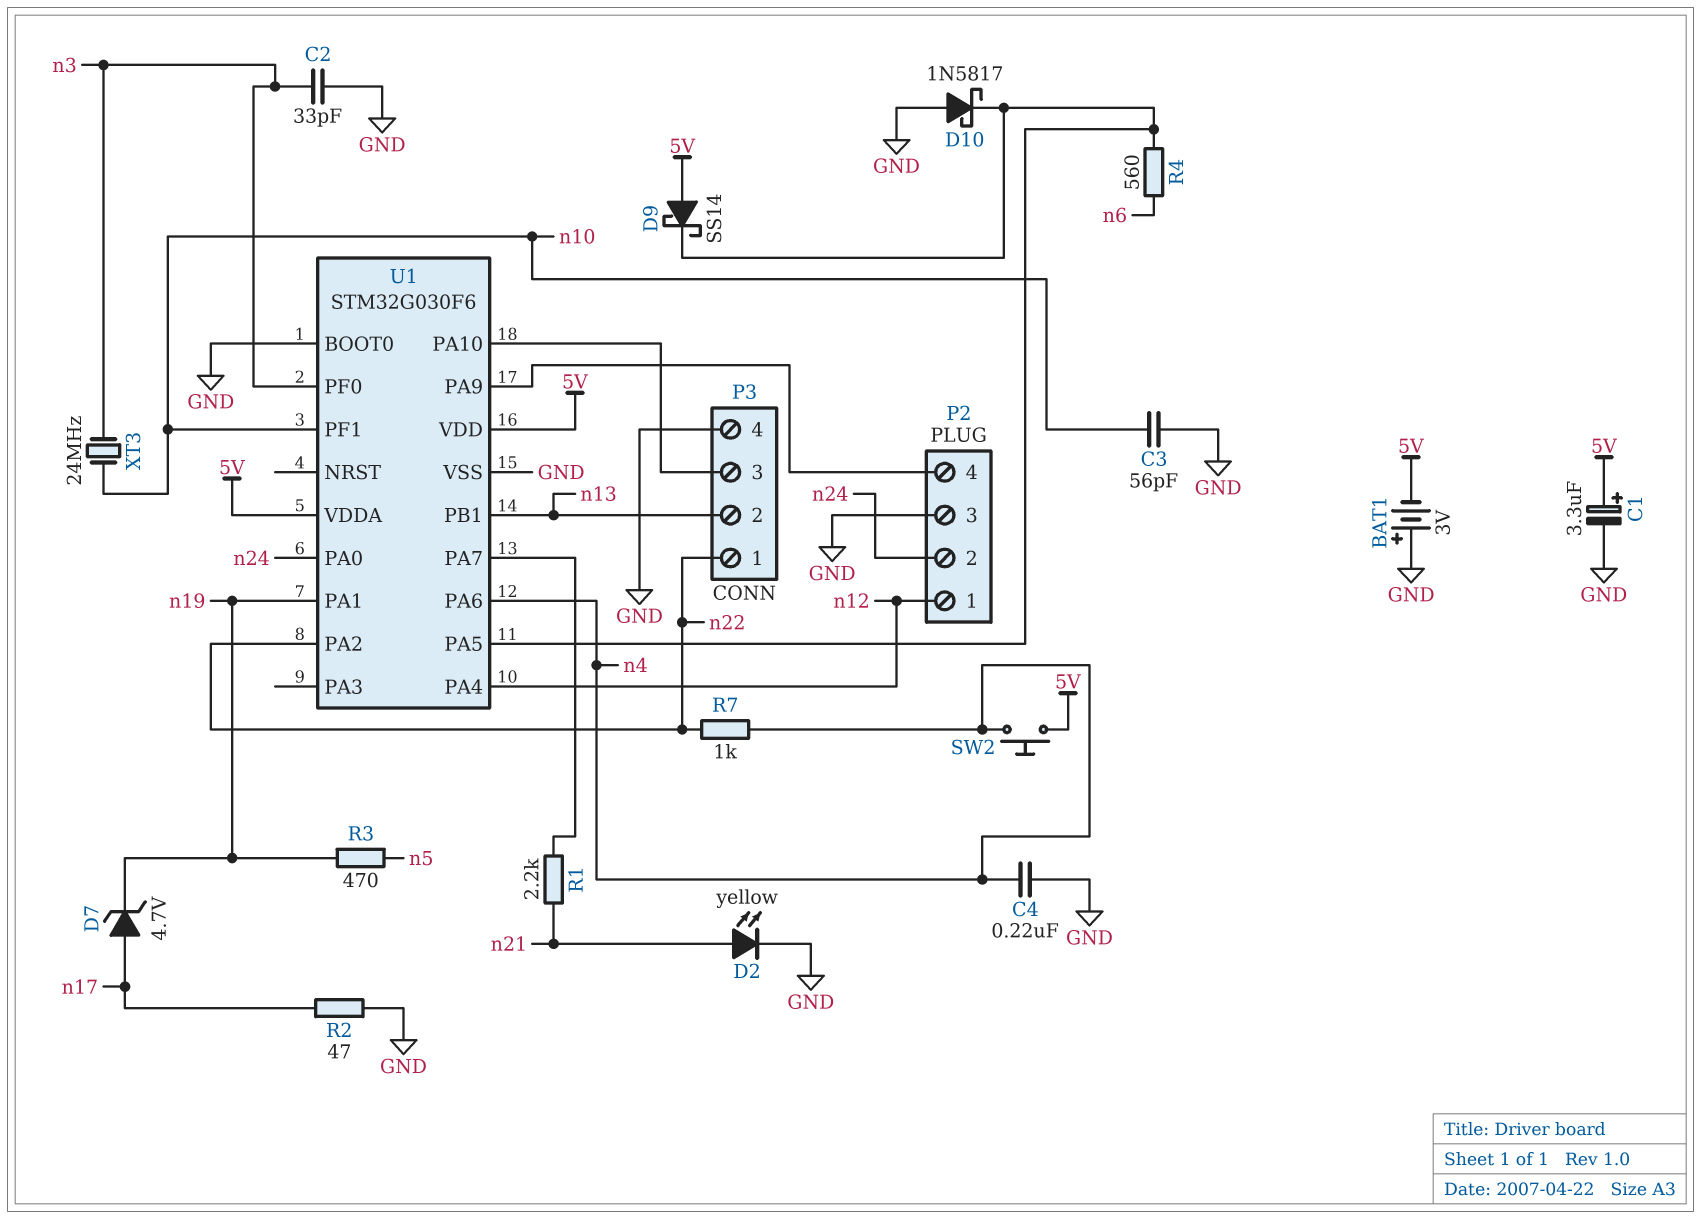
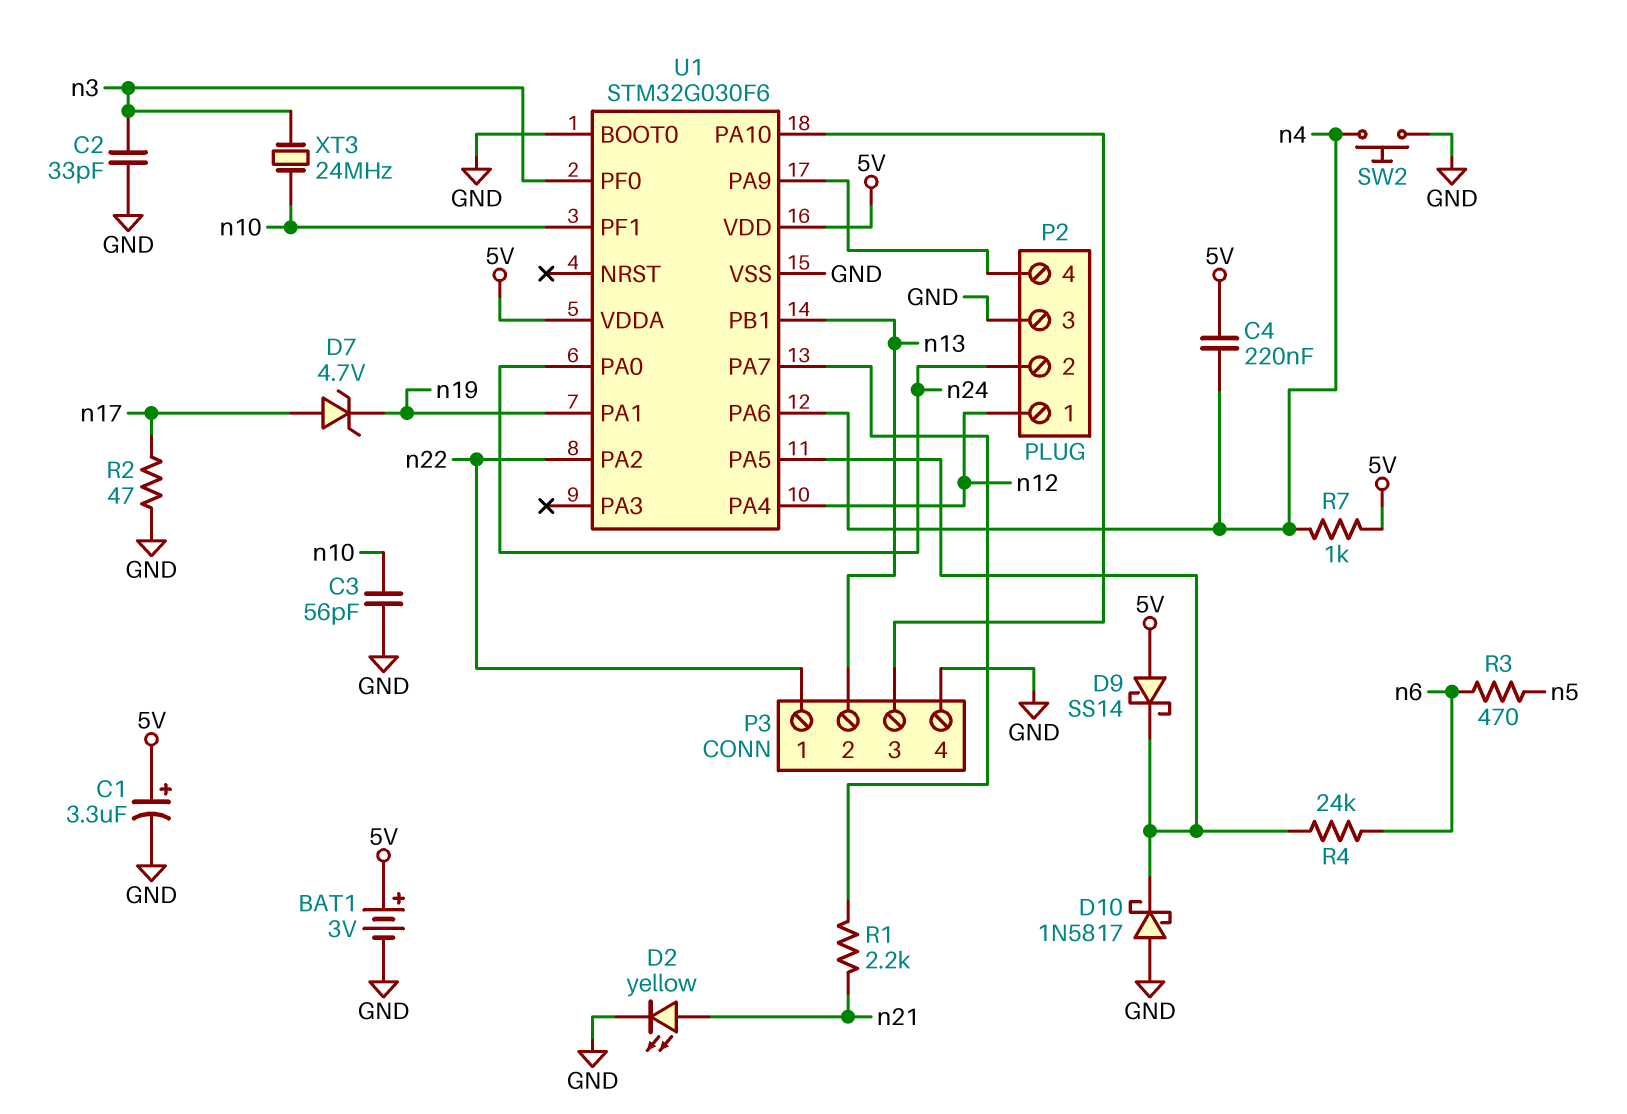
BAT1: 3V (plus GND, minus 5V) -> 3V (plus 5V, minus GND)
C4: 220nF (GND, n4) -> 220nF (5V, n4)
R3: 470 (n5, n19) -> 470 (n5, n6)
R4: 560 (U1/PA5, n6) -> 24k (U1/PA5, n6)
R7: 1k (n4, n22) -> 1k (5V, n4)
SW2: button (5V, n4) -> button (GND, n4)

